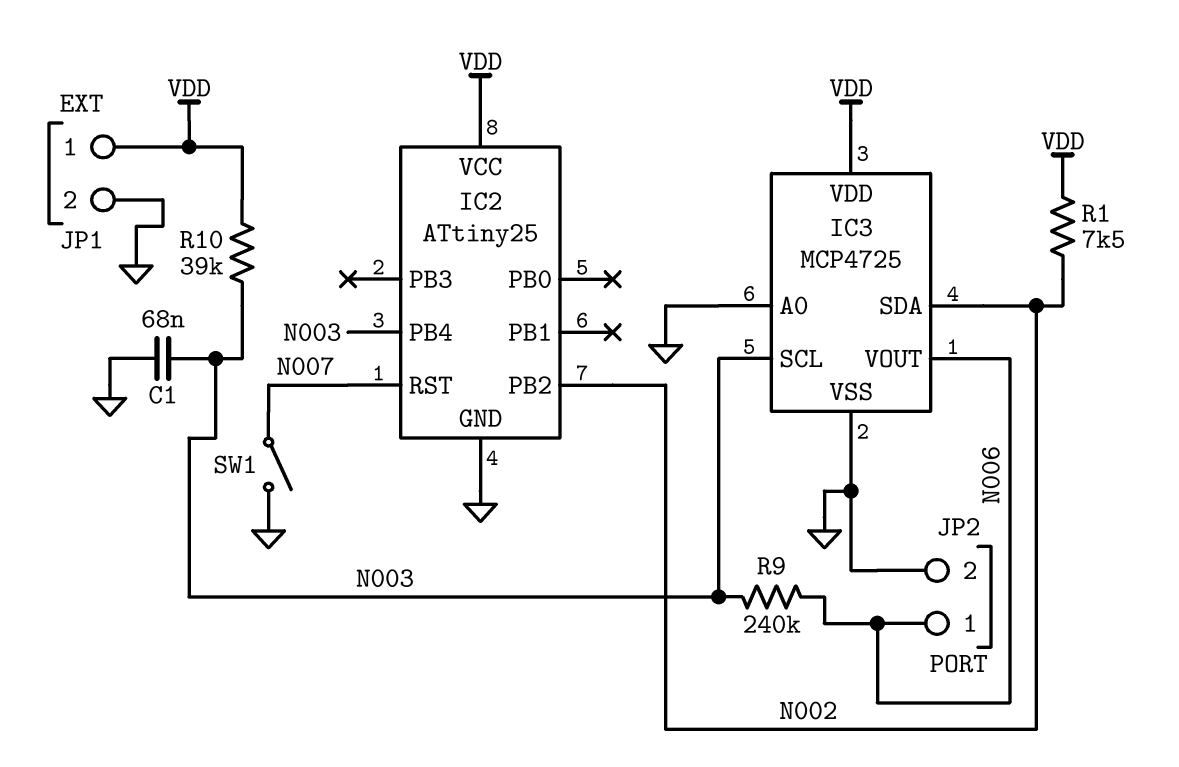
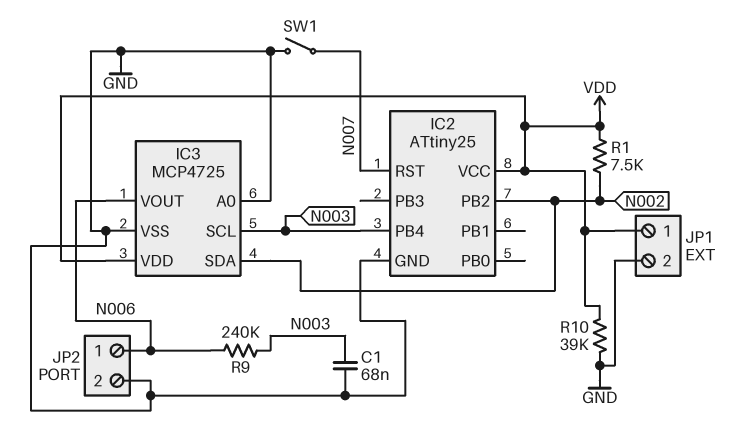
R10: 39k (N003, VDD) -> 39k (GND, VDD)

